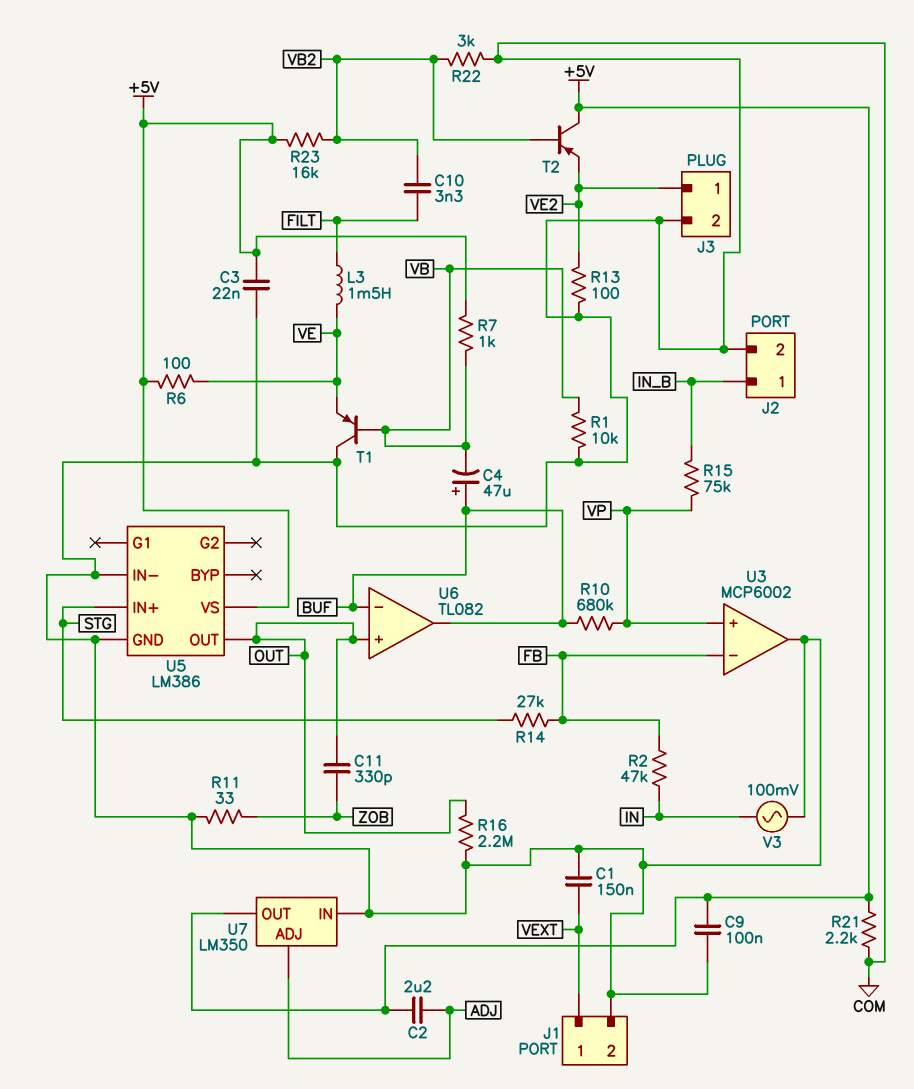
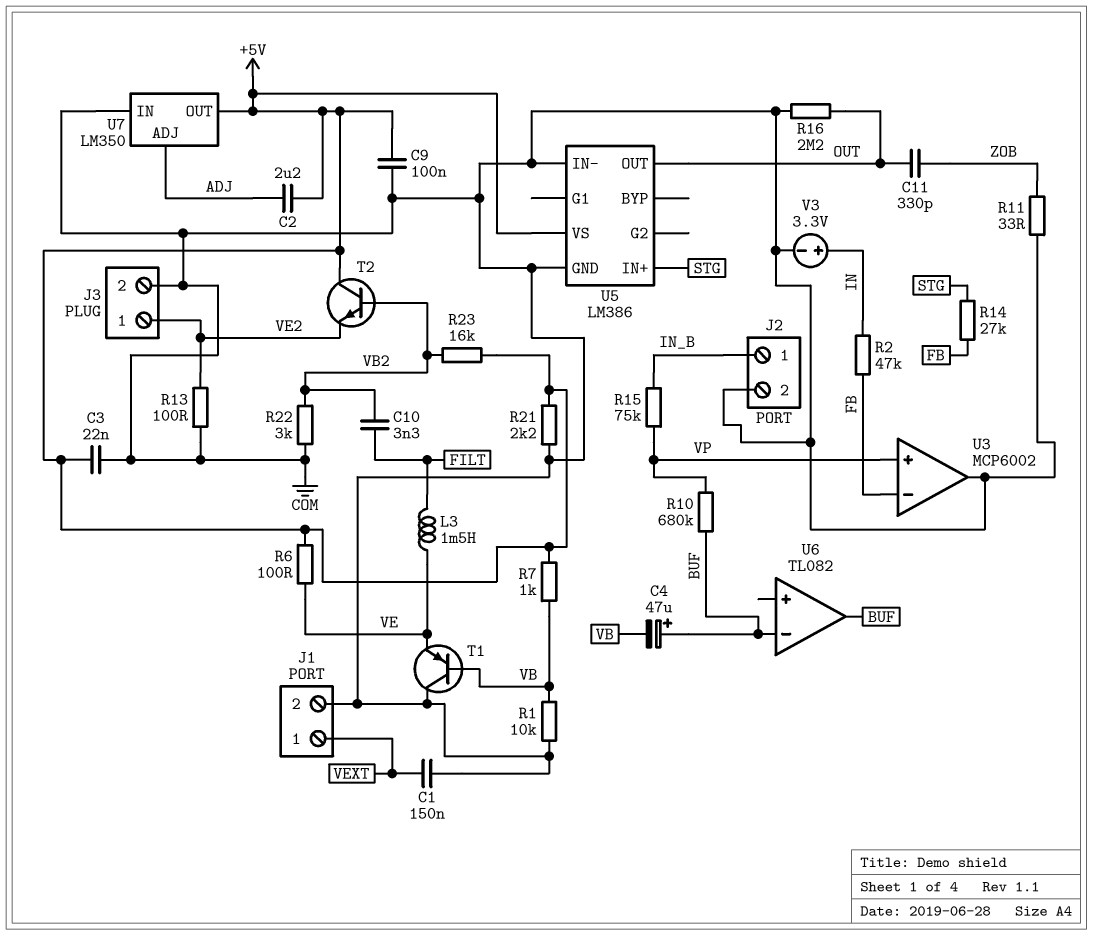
T2: PNP (B VB2, C +5V, E VE2) -> NPN (B VB2, C +5V, E VE2)
U6 pin in+: OUT -> none
V3: AC 100mV (COM, IN) -> 3.3V (plus IN, minus COM)

